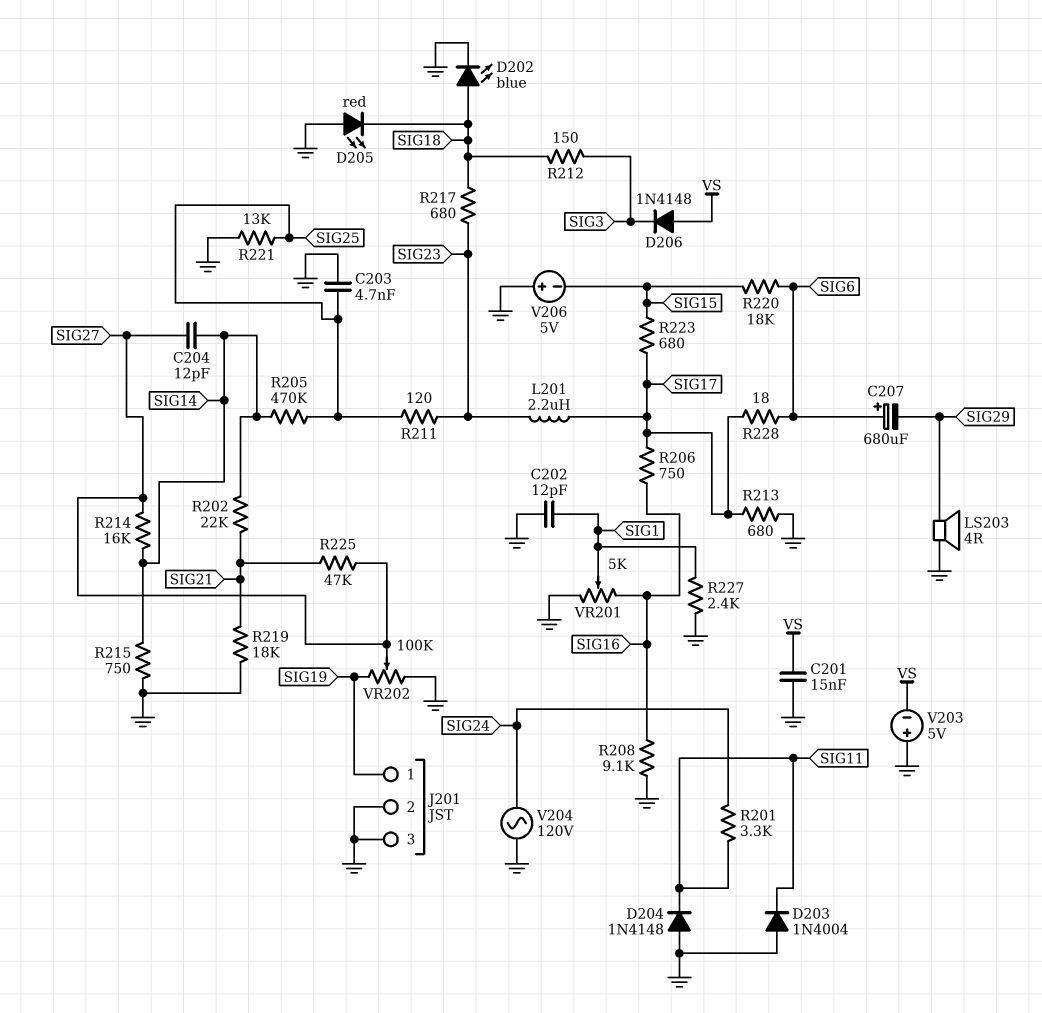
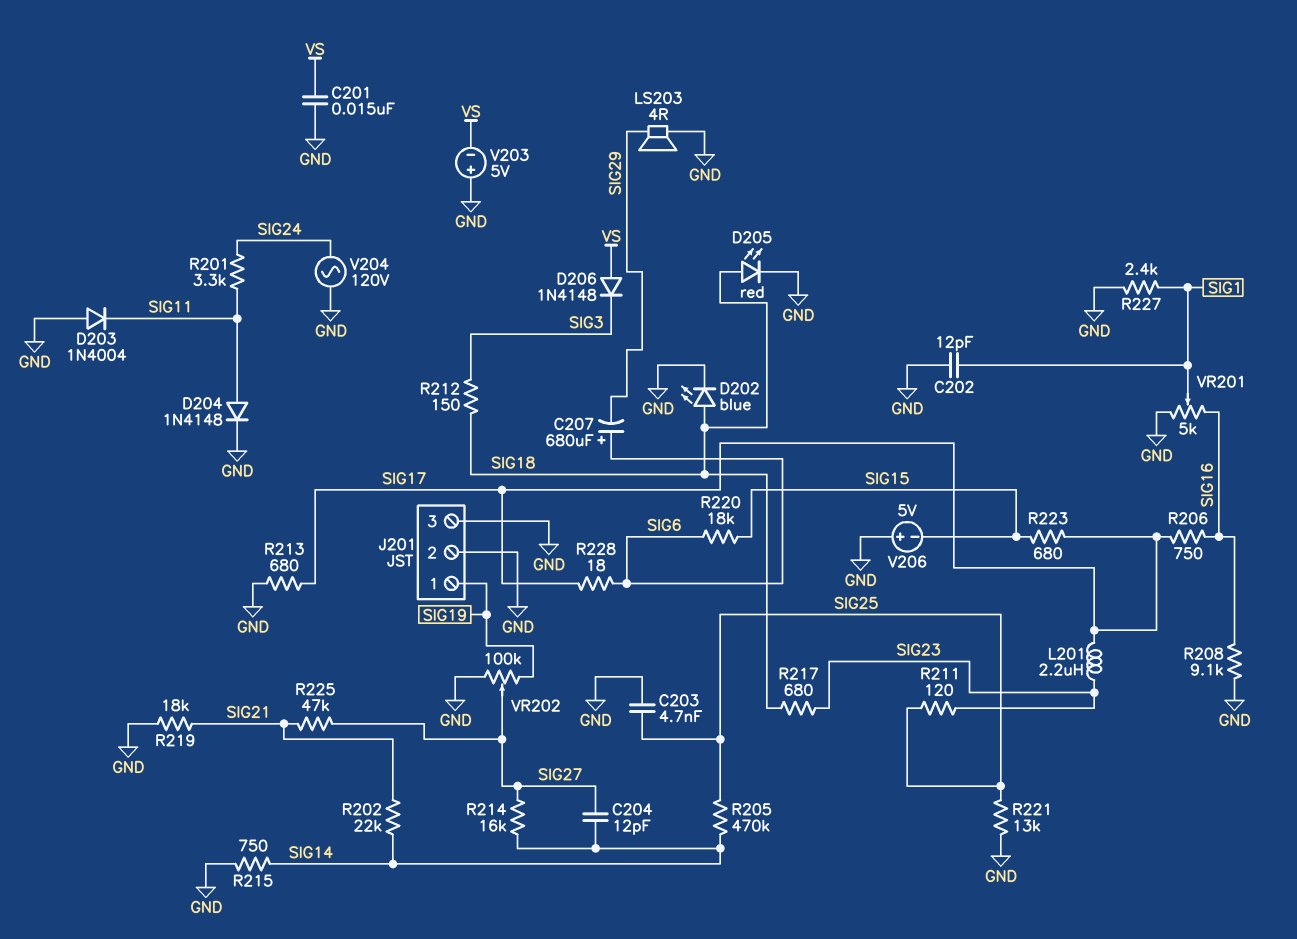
D204: diode 1N4148 (A GND, K SIG11) -> diode 1N4148 (A SIG11, K GND)
D205: LED red (A GND, K SIG18) -> LED red (A SIG18, K GND)

